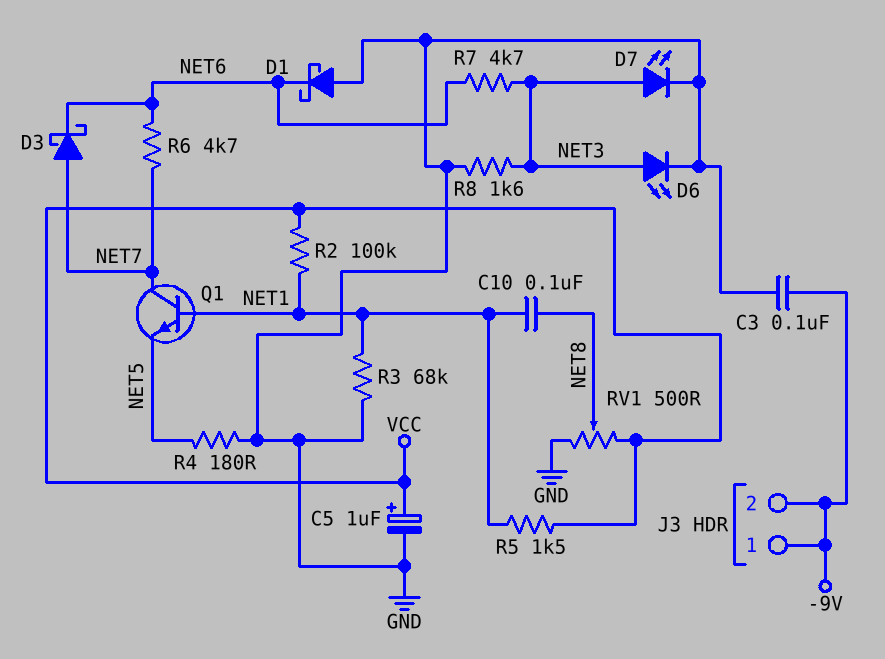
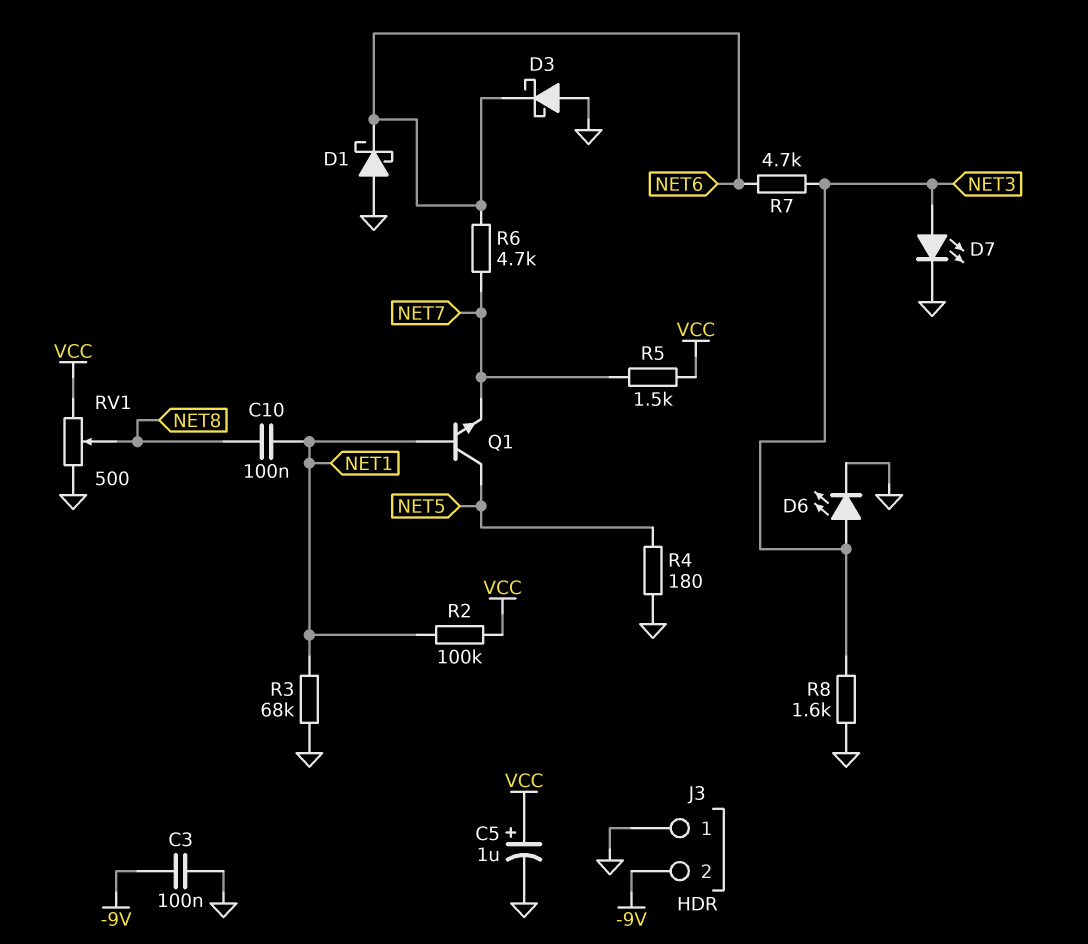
D3: schottky (A NET7, K NET6) -> schottky (A GND, K NET6)
J3 pin 1: -9V -> GND
Q1: NPN (B NET1, C NET7, E NET5) -> NPN (B NET1, C NET5, E NET7)
R5: 1.5k (NET1, VCC) -> 1.5k (NET7, VCC)

